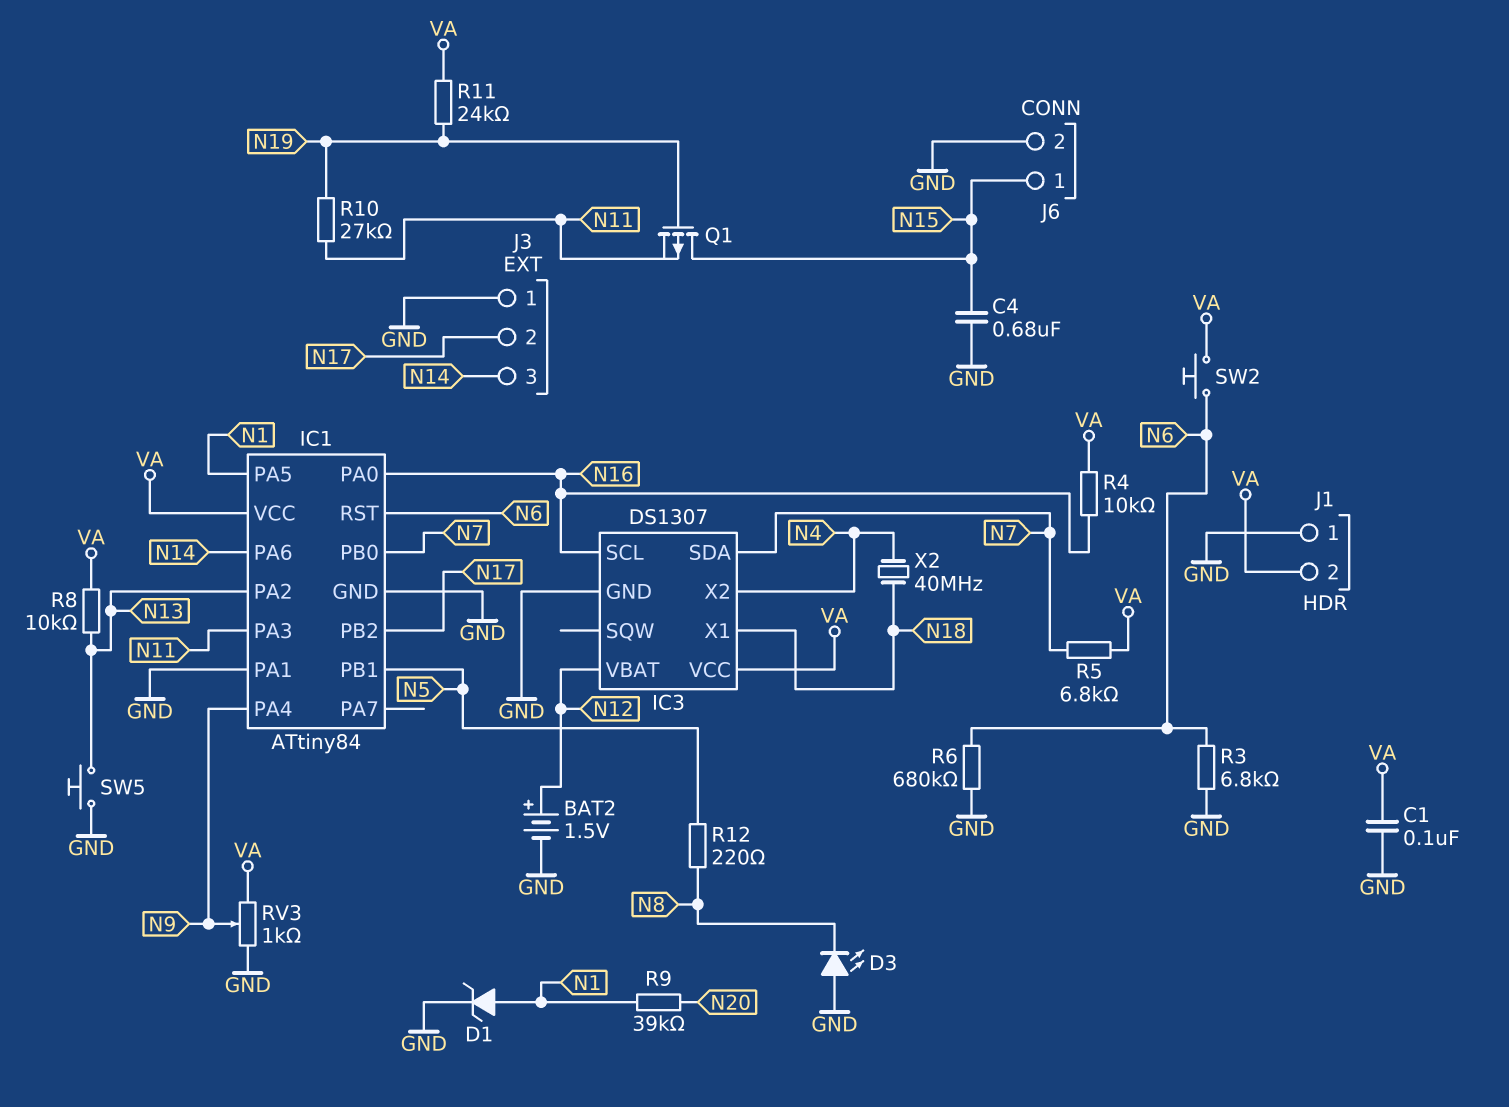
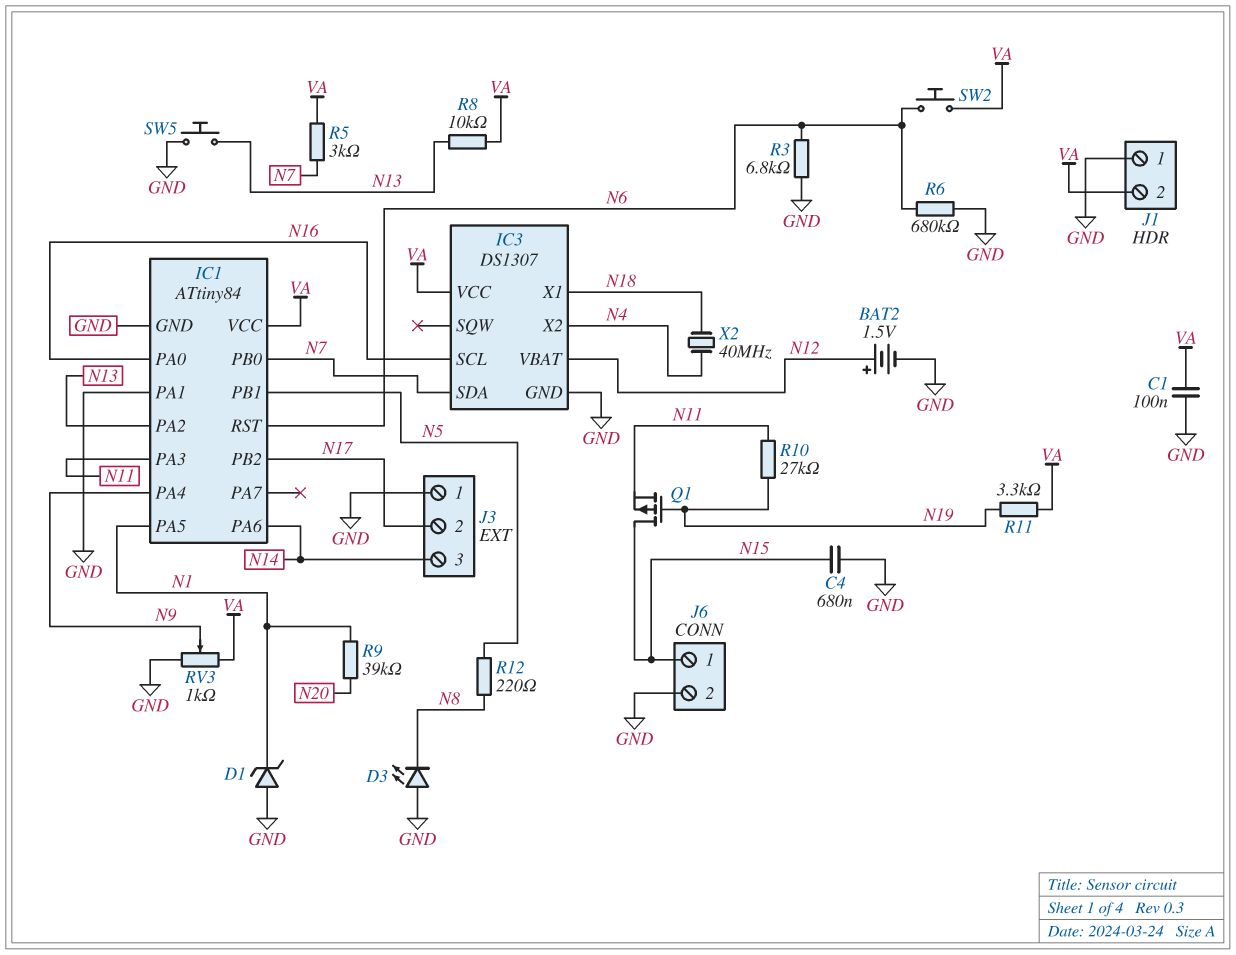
D1: zener (A N1, K GND) -> zener (A GND, K N1)
R4: 10k (N16, VA) -> none
R5: 6.8k (N7, VA) -> 3k (N7, VA)
R11: 24k (N19, VA) -> 3.3k (N19, VA)

